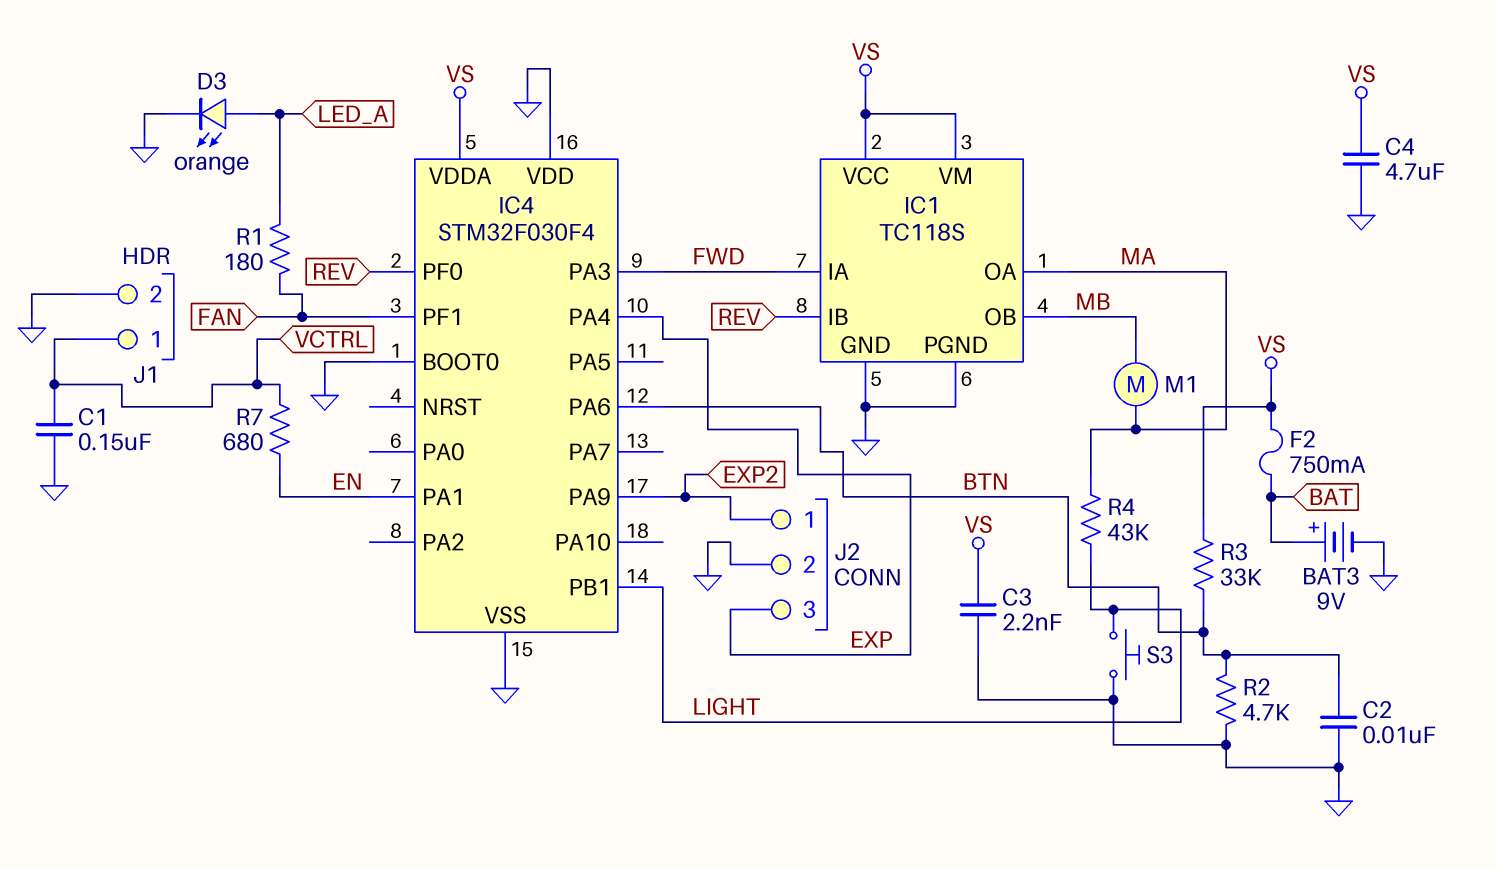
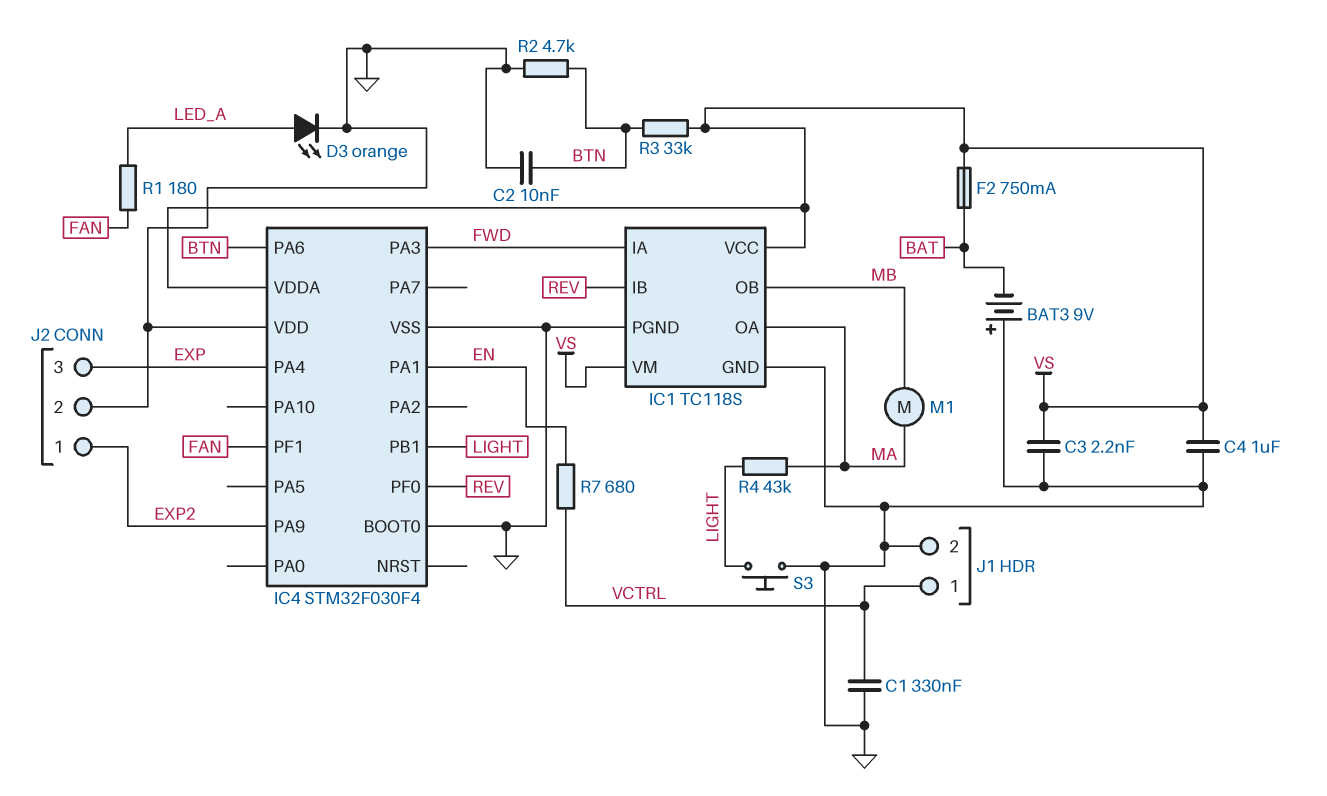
BAT3: 9V (plus BAT, minus GND) -> 9V (plus GND, minus BAT)
C1: 150nF (GND, VCTRL) -> 330nF (GND, VCTRL)
C4: 4.7uF (GND, VS) -> 1uF (GND, VS)

